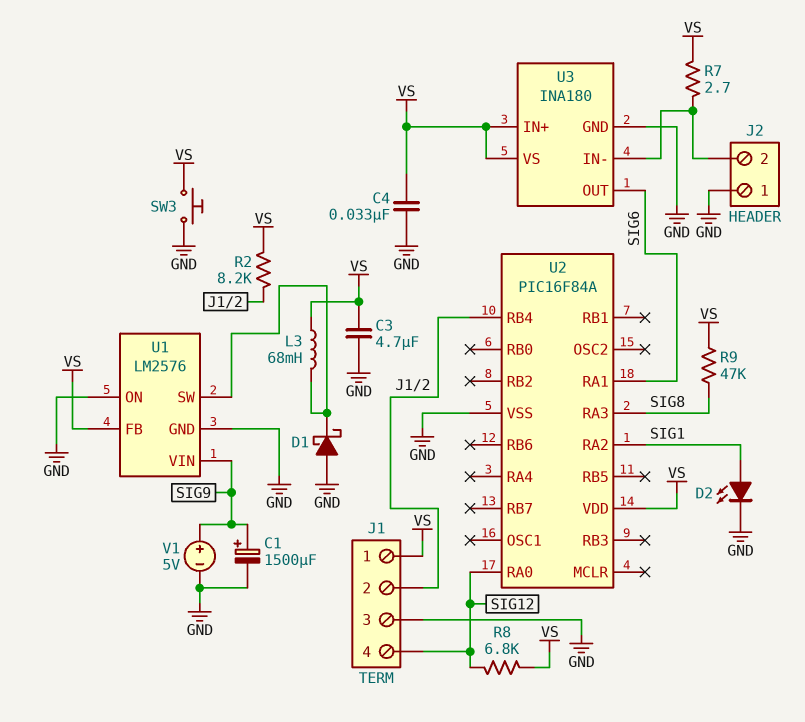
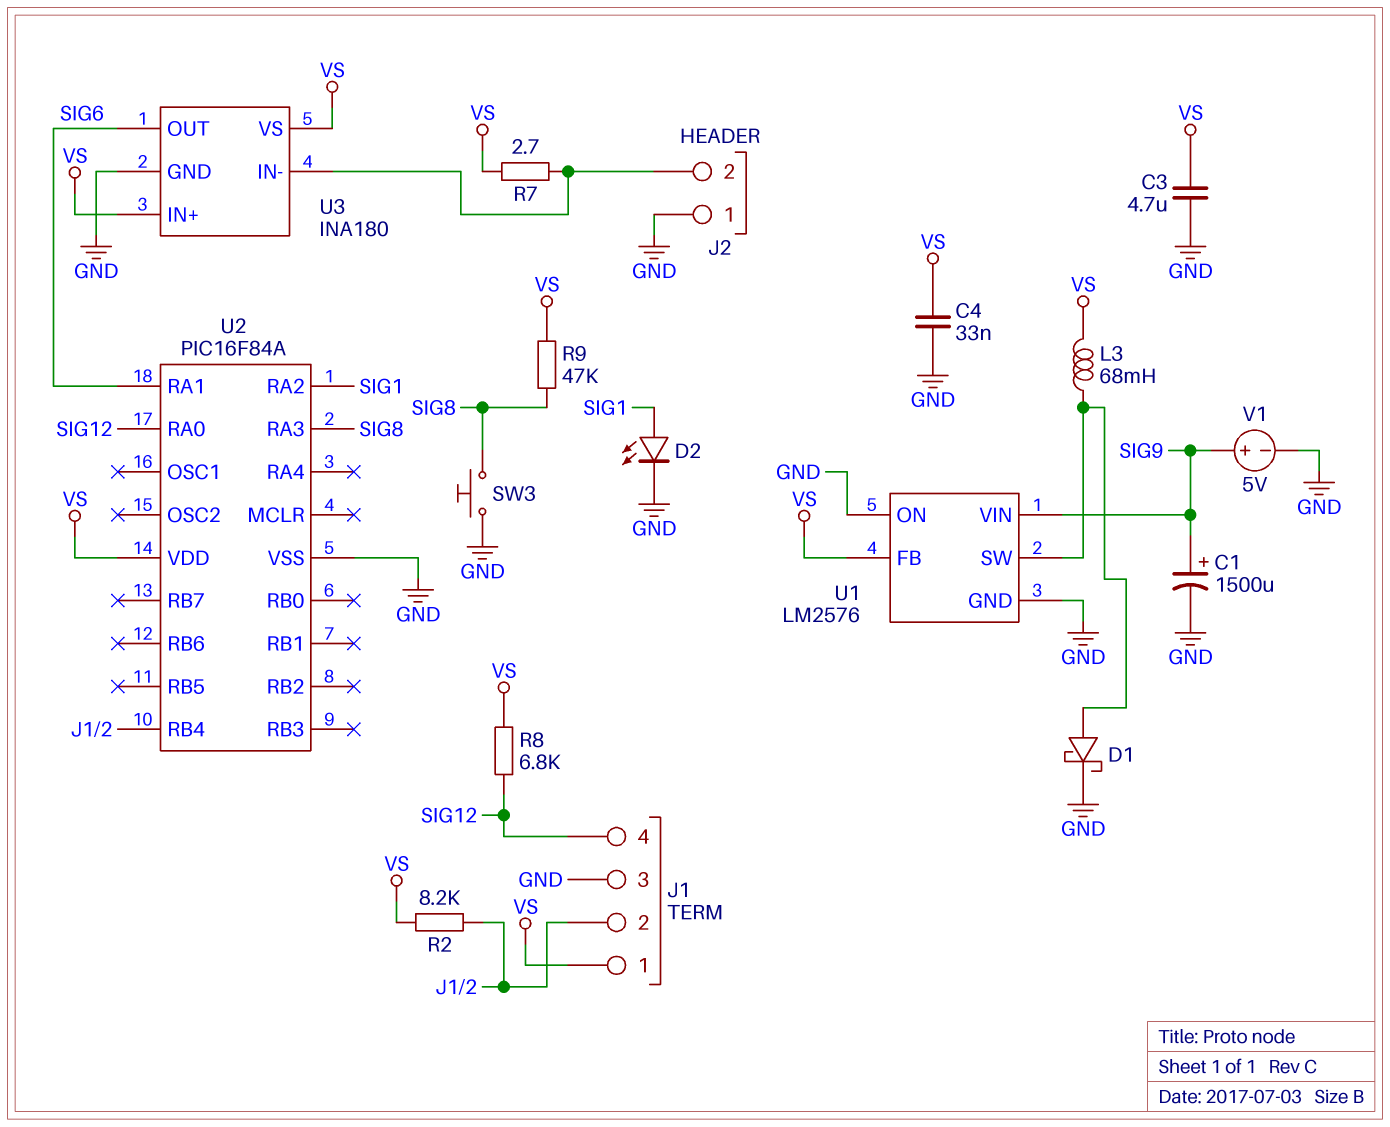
D1: schottky (A GND, K U1/SW) -> schottky (A U1/SW, K GND)
SW3: button (GND, VS) -> button (GND, SIG8)

